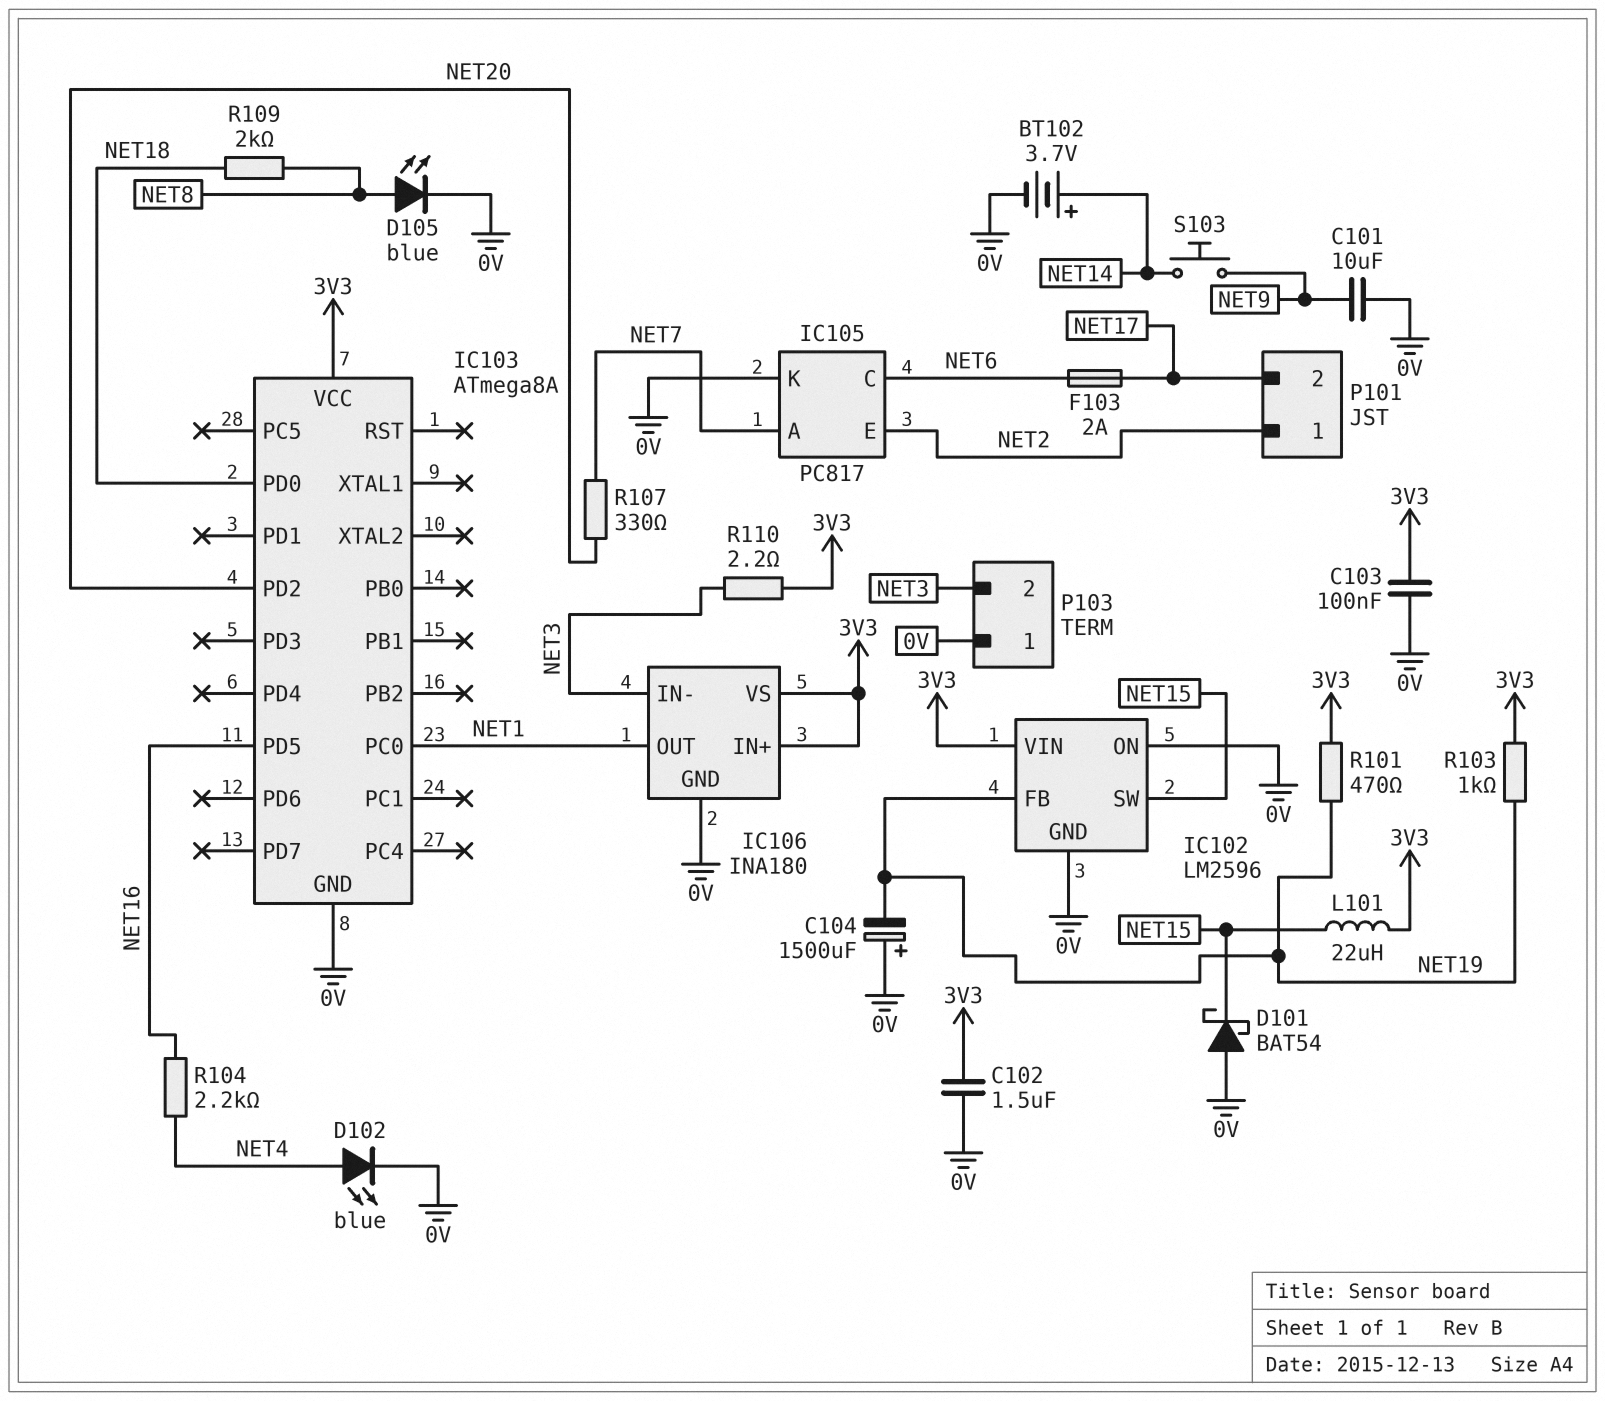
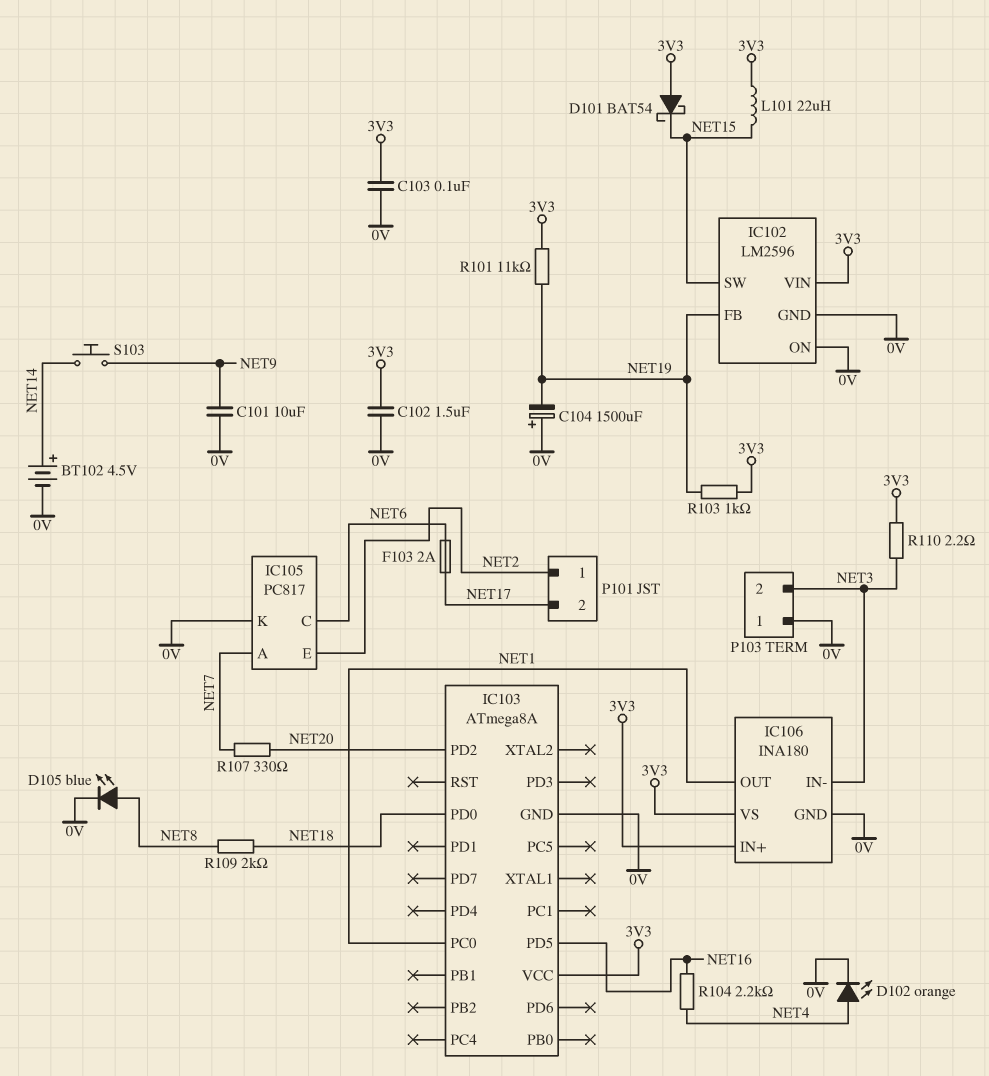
BT102: 3.7V (plus NET14, minus 0V) -> 4.5V (plus NET14, minus 0V)
D101: schottky BAT54 (A 0V, K NET15) -> schottky BAT54 (A 3V3, K NET15)
D102: LED blue (A NET4, K 0V) -> LED orange (A NET4, K 0V)
R101: 470 (3V3, NET19) -> 11k (3V3, NET19)

